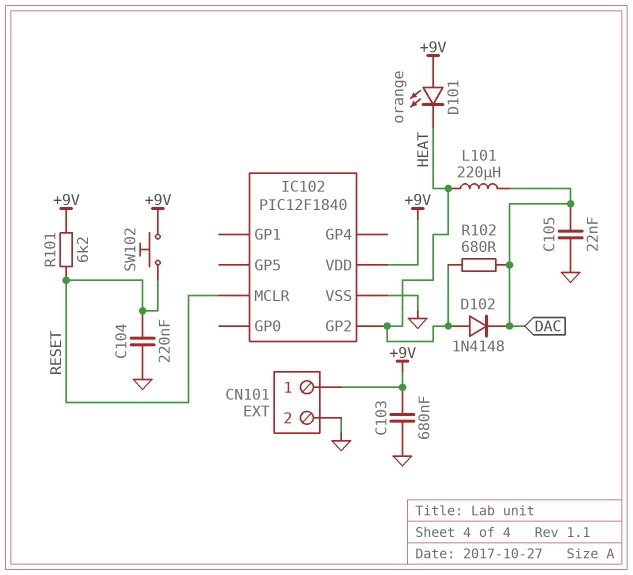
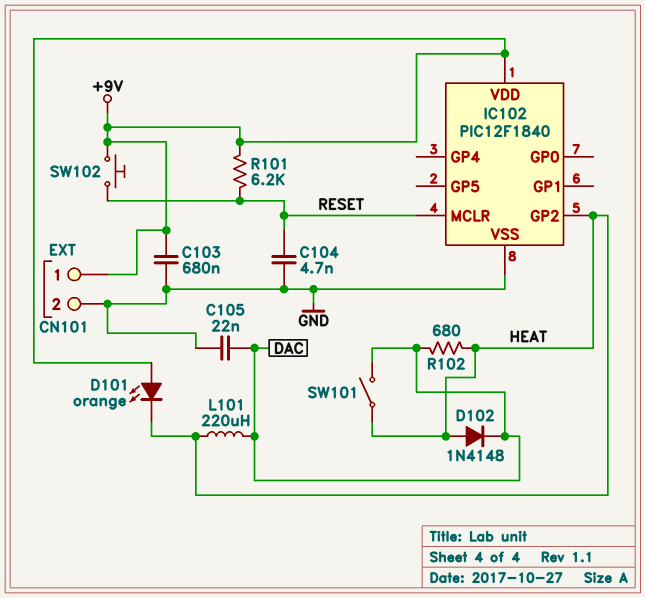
C104: 220nF (GND, RESET) -> 4.7nF (GND, RESET)
SW101: none -> switch (DAC, HEAT)

